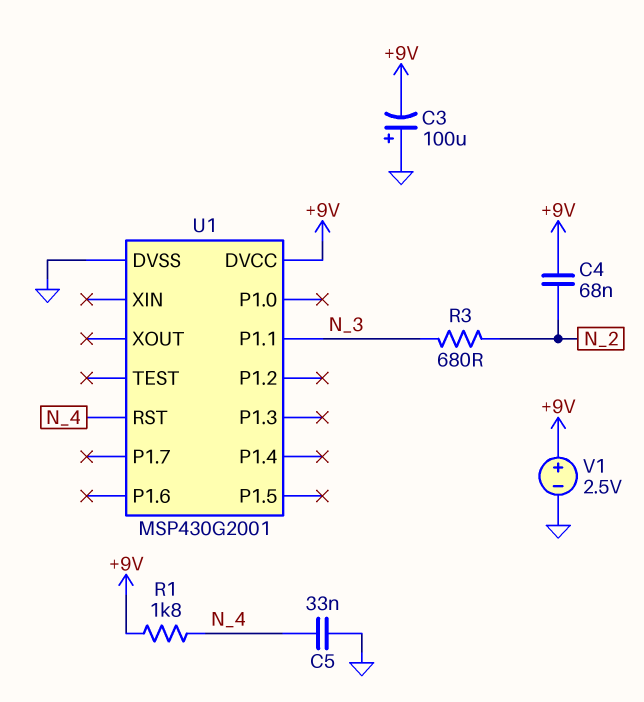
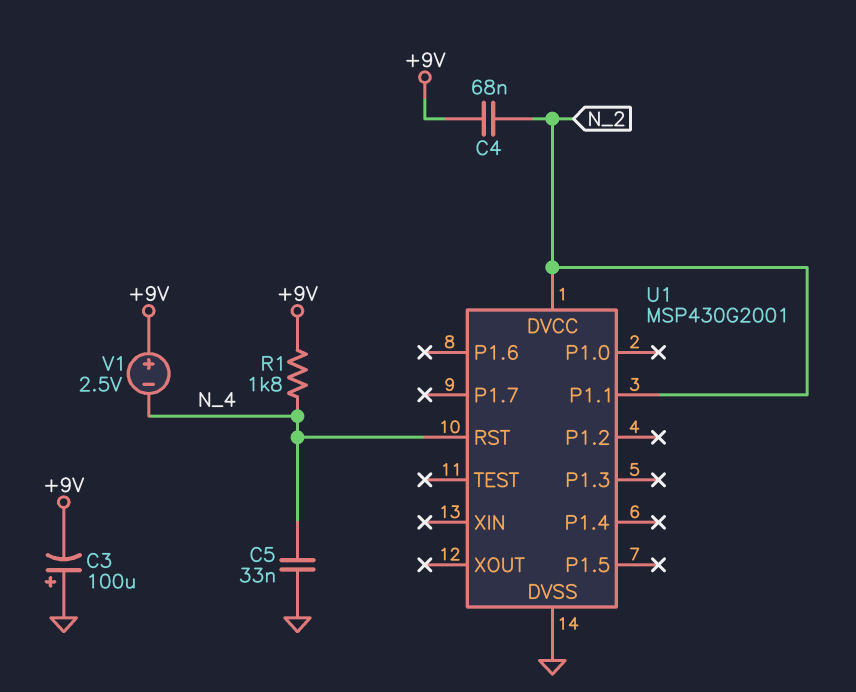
R3: 680 (N_2, N_3) -> none
U1 pin DVCC: +9V -> N_2
U1 pin P1.1: N_3 -> N_2
V1: 2.5V (plus +9V, minus GND) -> 2.5V (plus +9V, minus N_4)

